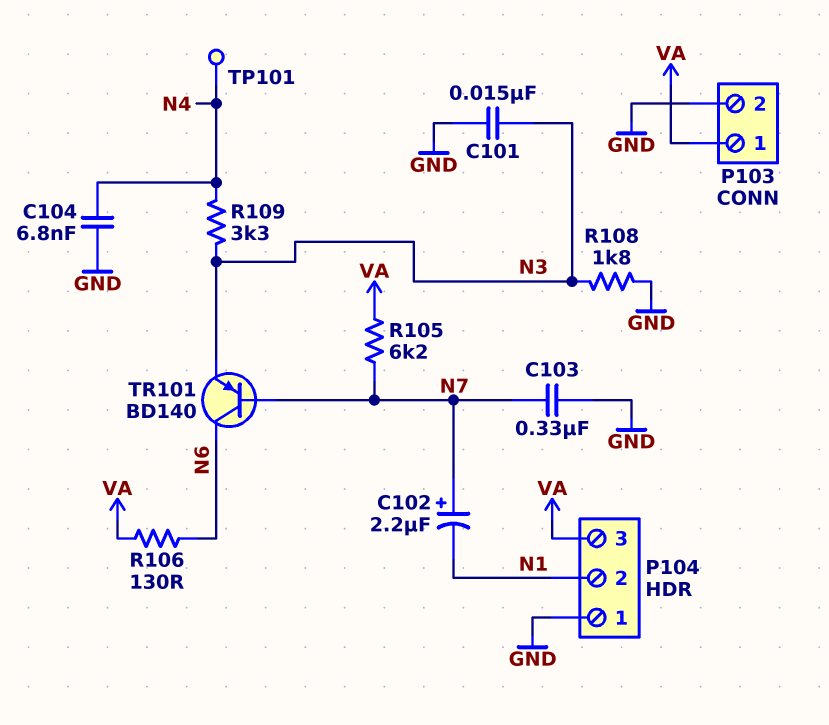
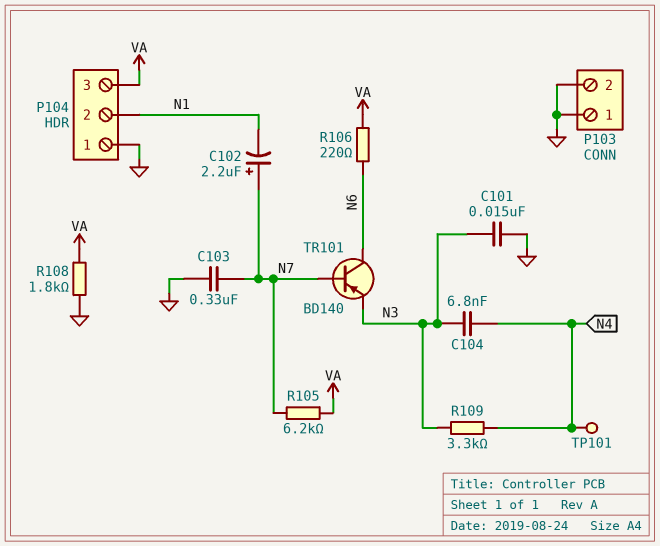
C104: 6.8nF (GND, N4) -> 6.8nF (N3, N4)
P103 pin 1: VA -> GND
R106: 130 (N6, VA) -> 220 (N6, VA)
R108: 1.8k (GND, N3) -> 1.8k (GND, VA)

